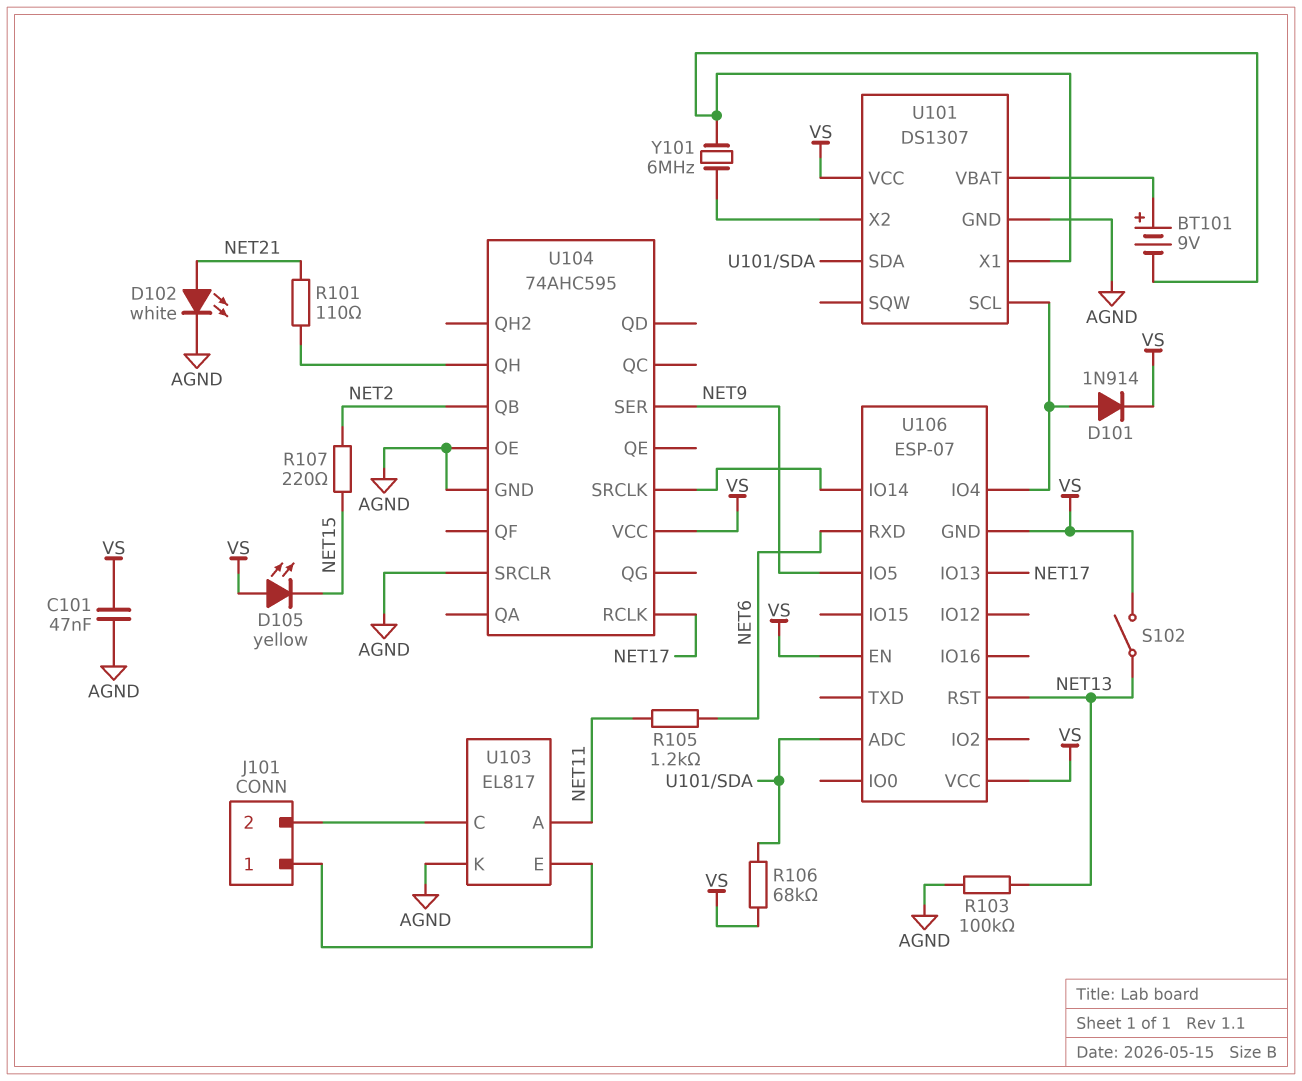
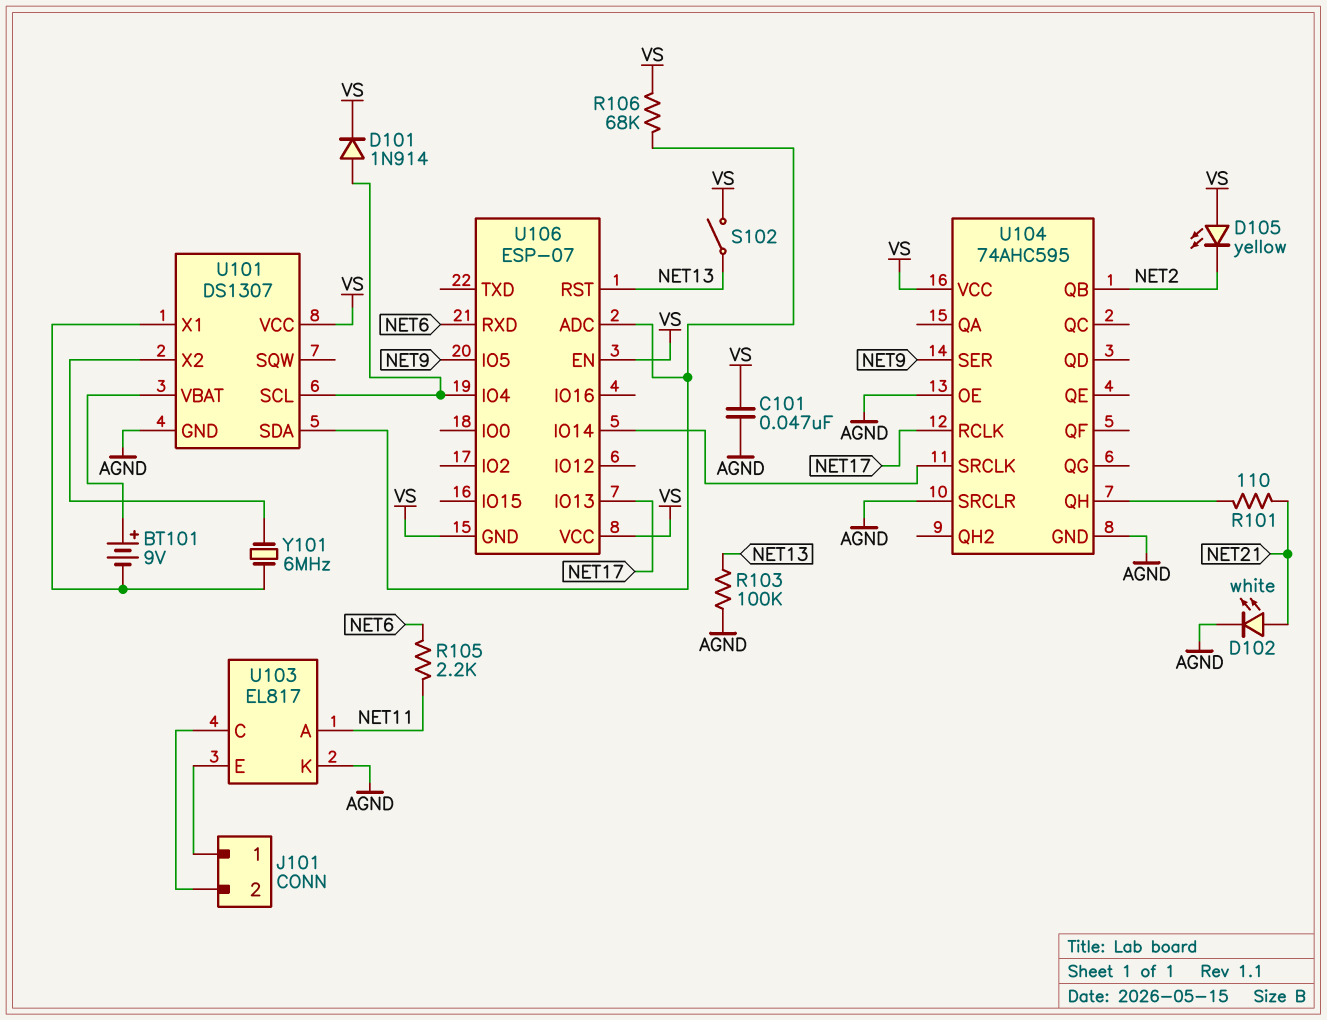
D105: LED yellow (A VS, K NET15) -> LED yellow (A VS, K NET2)
R105: 1.2k (NET6, NET11) -> 2.2k (NET6, NET11)
R107: 220 (NET2, NET15) -> none

